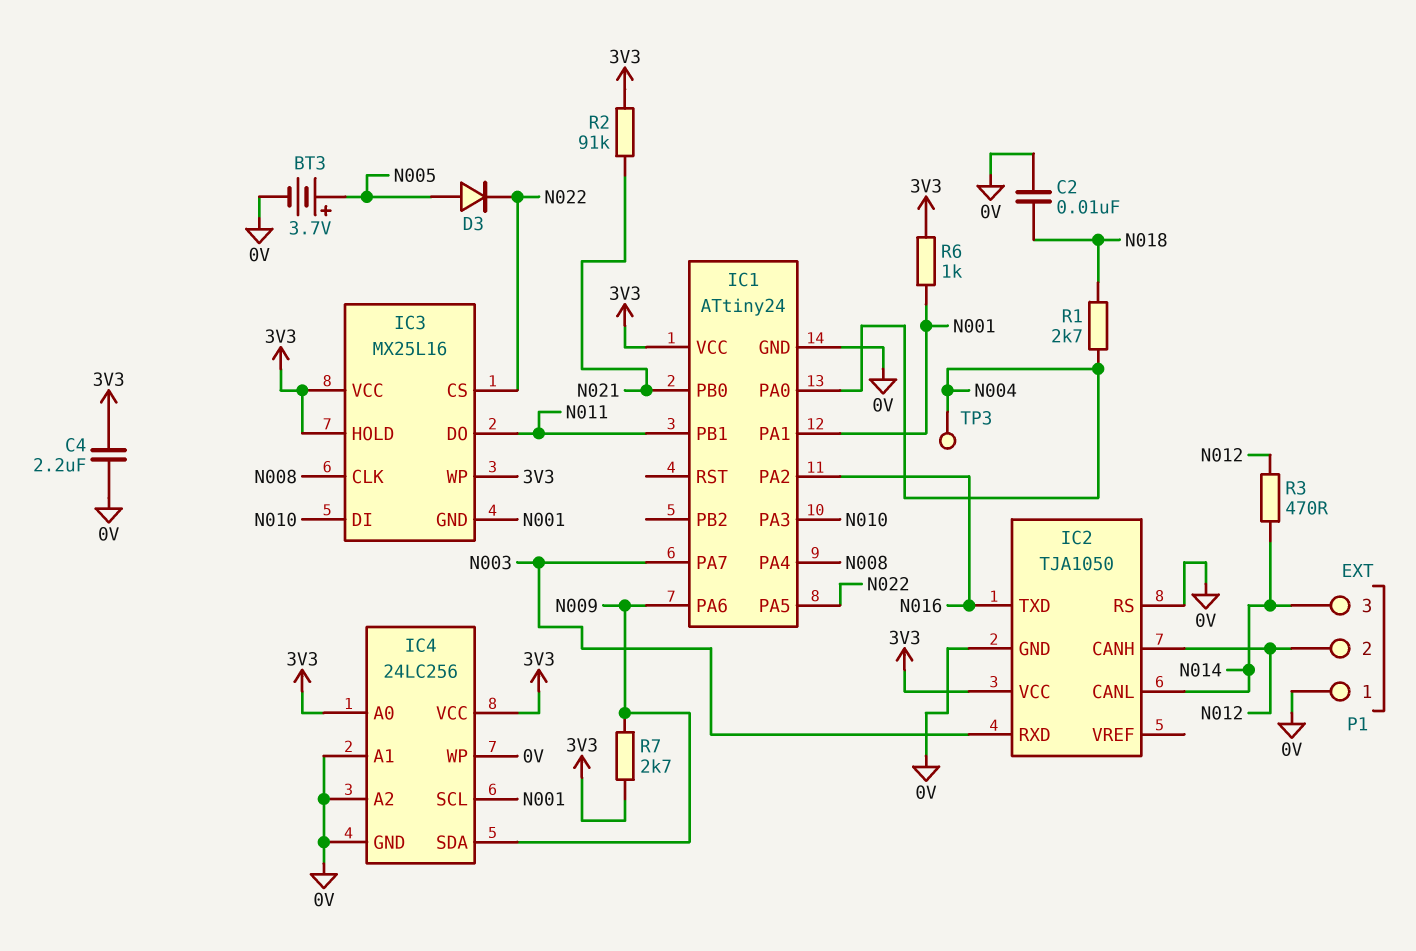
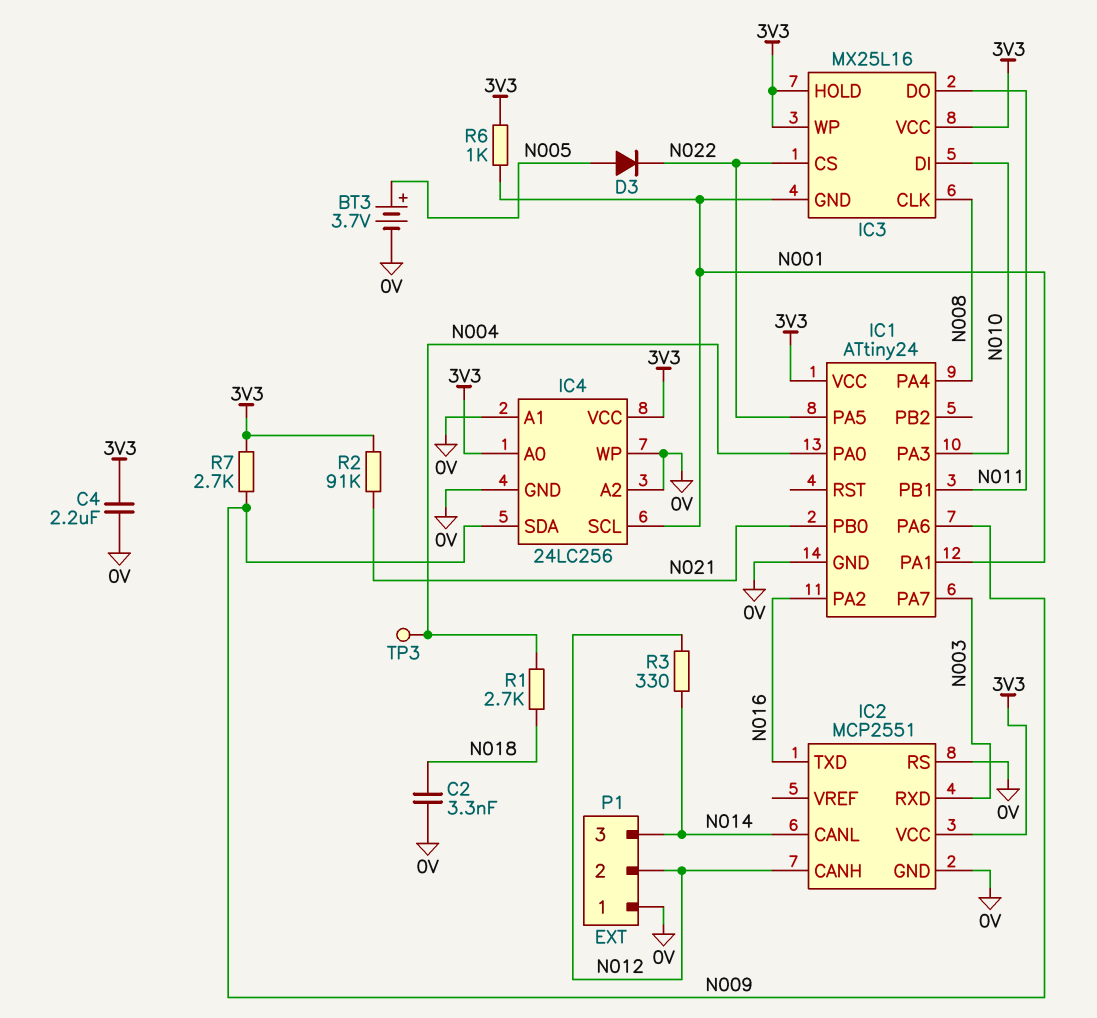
C2: 10nF (0V, N018) -> 3.3nF (0V, N018)
IC2: TJA1050 -> MCP2551
R3: 470 (N012, N014) -> 330 (N012, N014)

